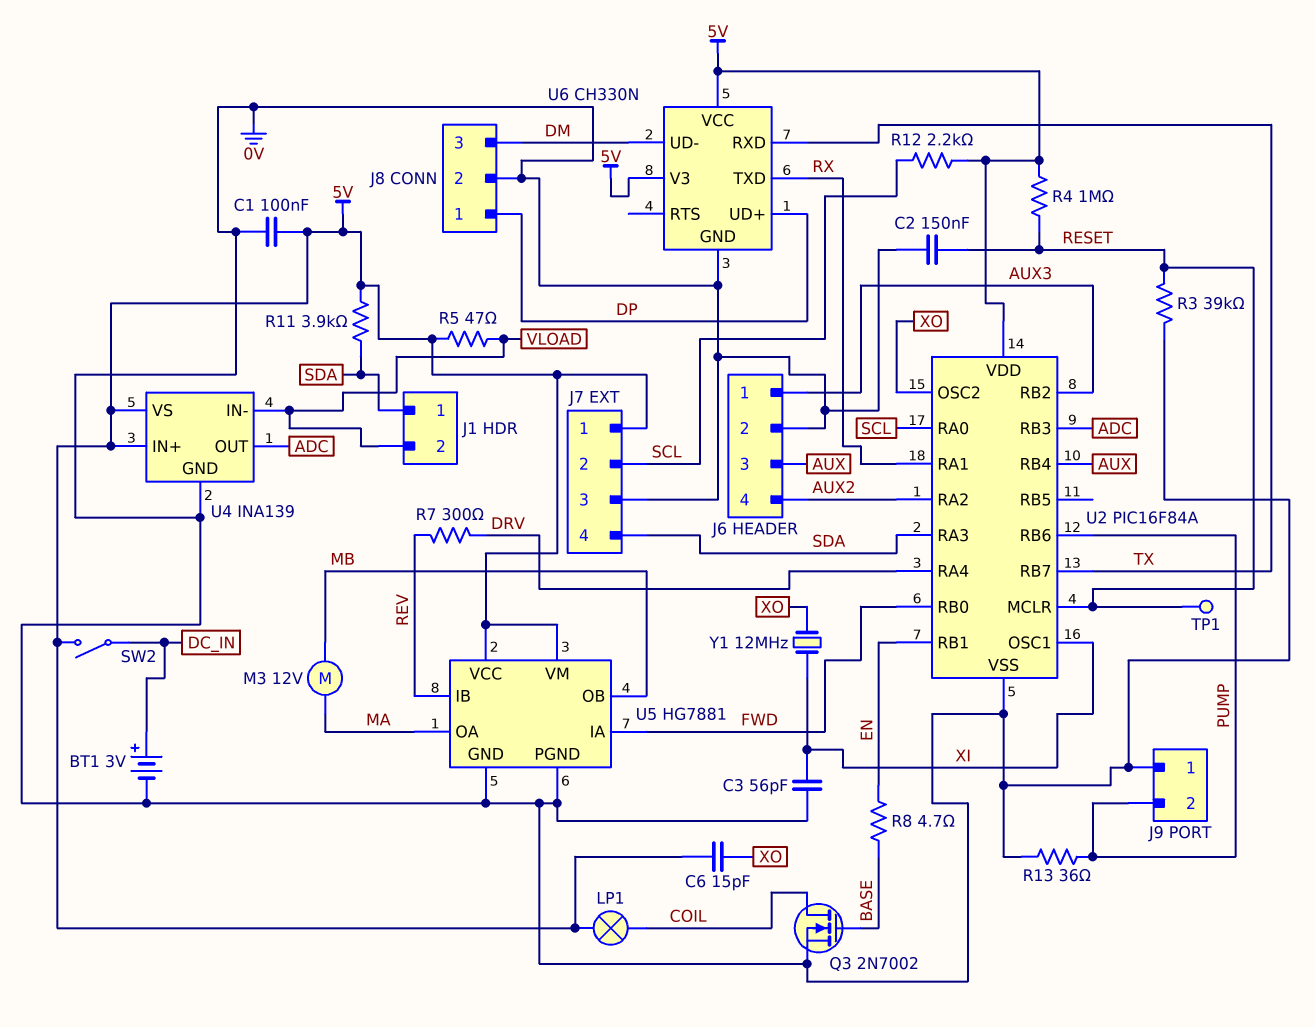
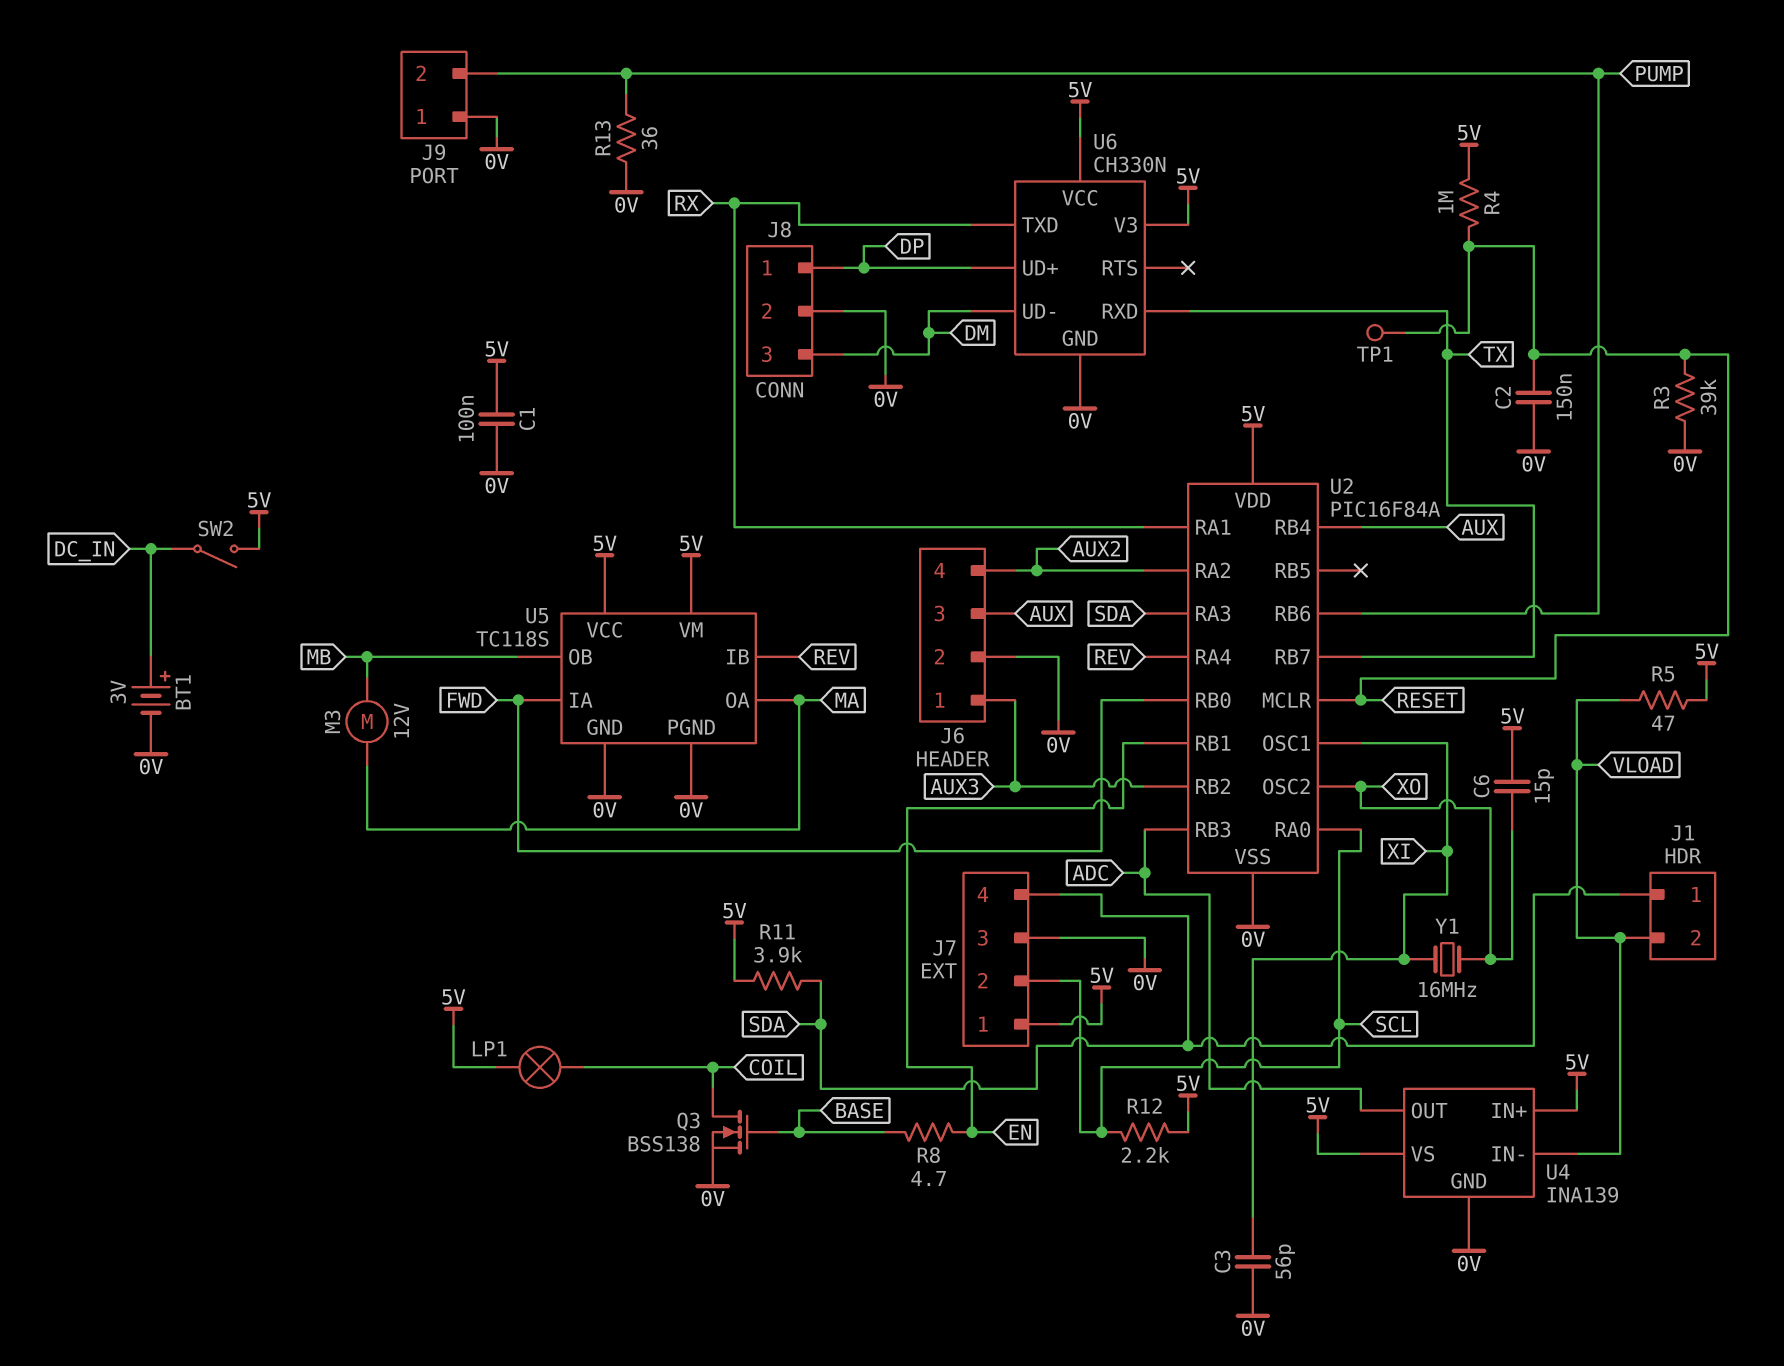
Q3: NMOS 2N7002 (G BASE, D COIL, S 0V) -> NMOS BSS138 (G BASE, D COIL, S 0V)
R7: 300 (DRV, REV) -> none
U2 pin RA4: DRV -> REV
U5: HG7881 -> TC118S
Y1: 12MHz (XI, XO) -> 16MHz (XI, XO)

